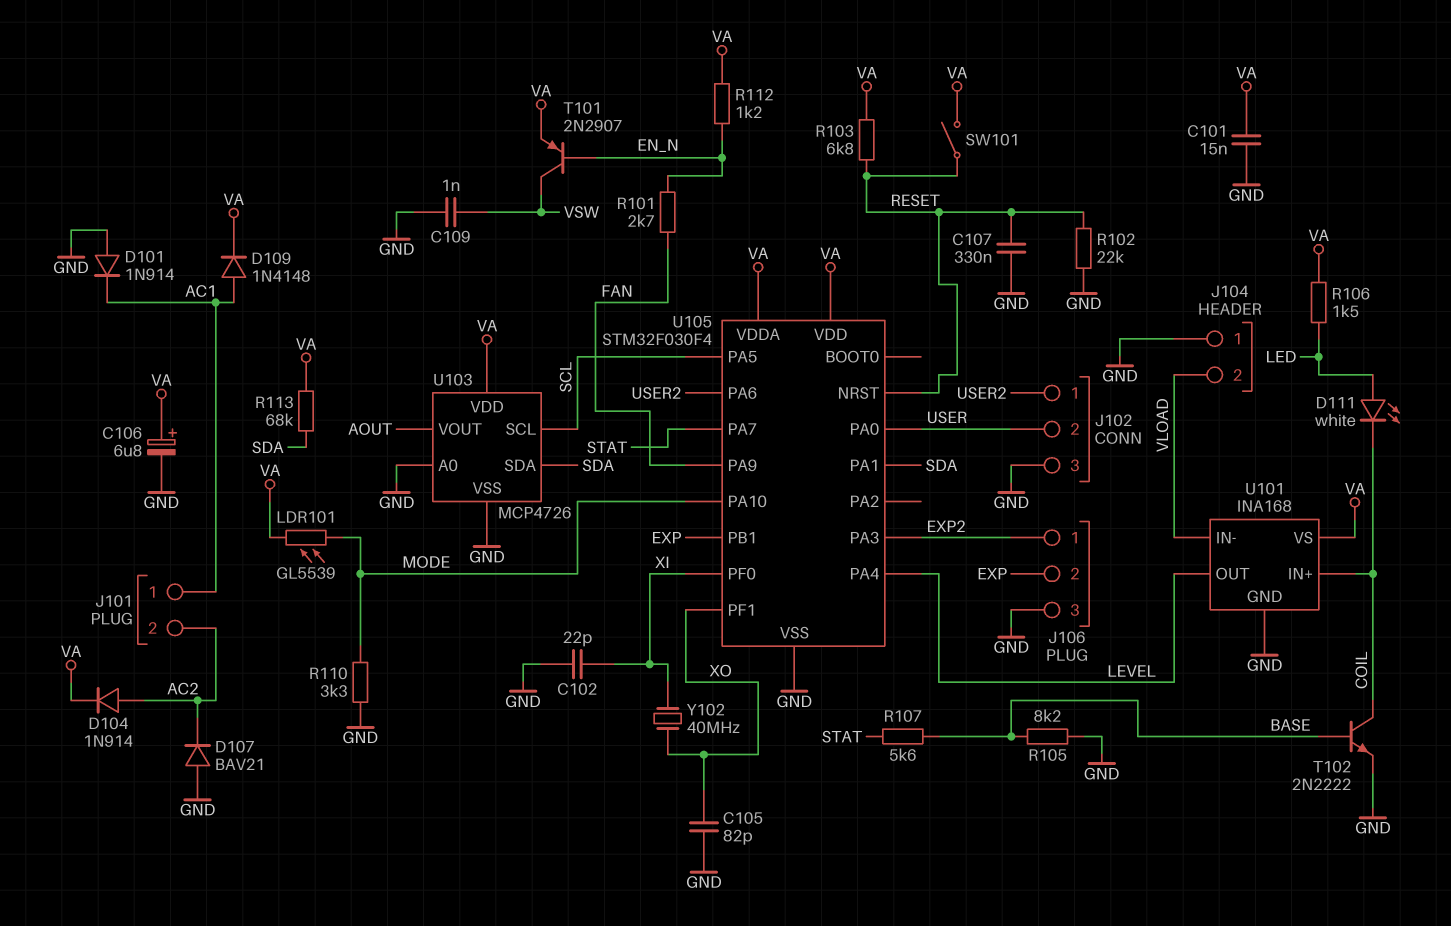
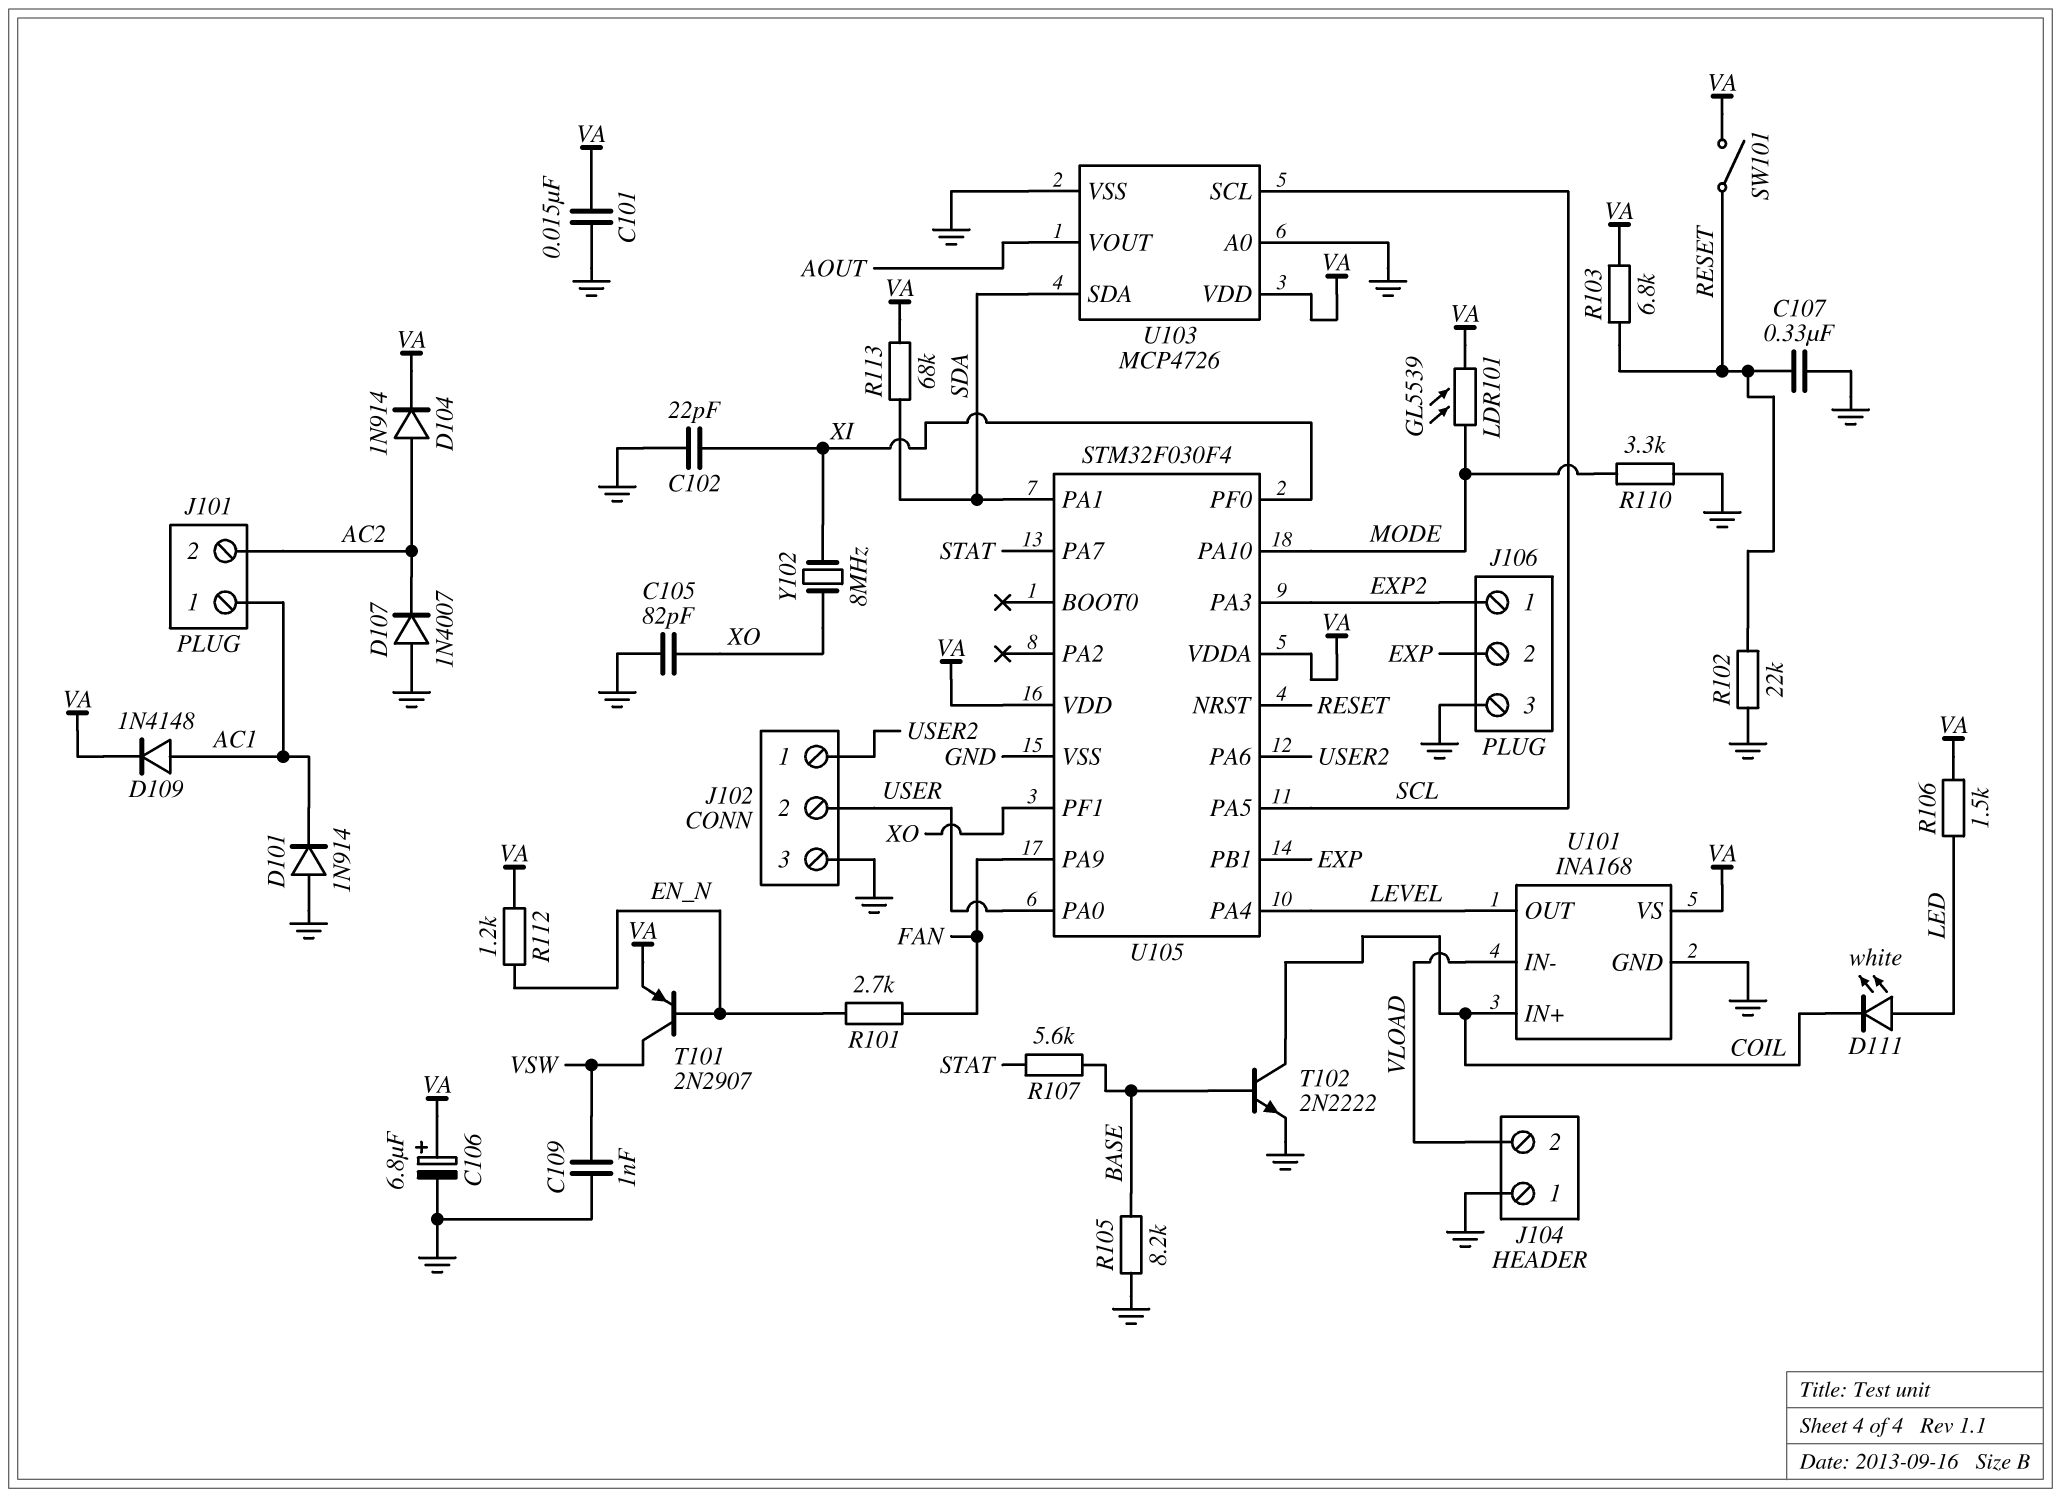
D107: diode BAV21 (A GND, K AC2) -> diode 1N4007 (A GND, K AC2)
Y102: 40MHz (XI, XO) -> 8MHz (XI, XO)

